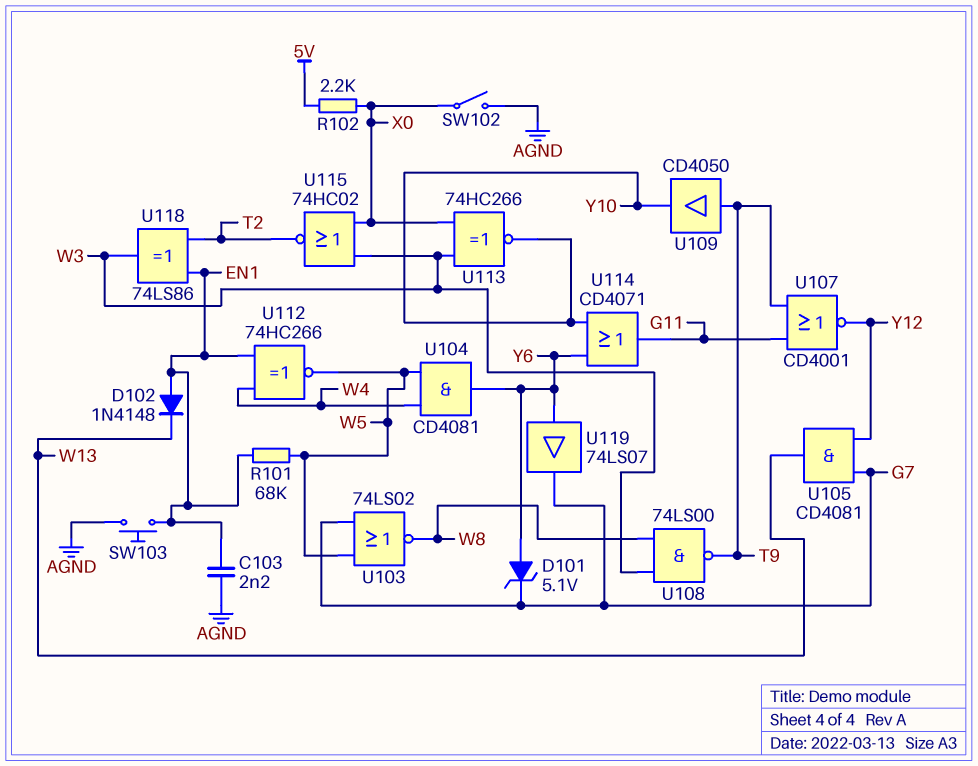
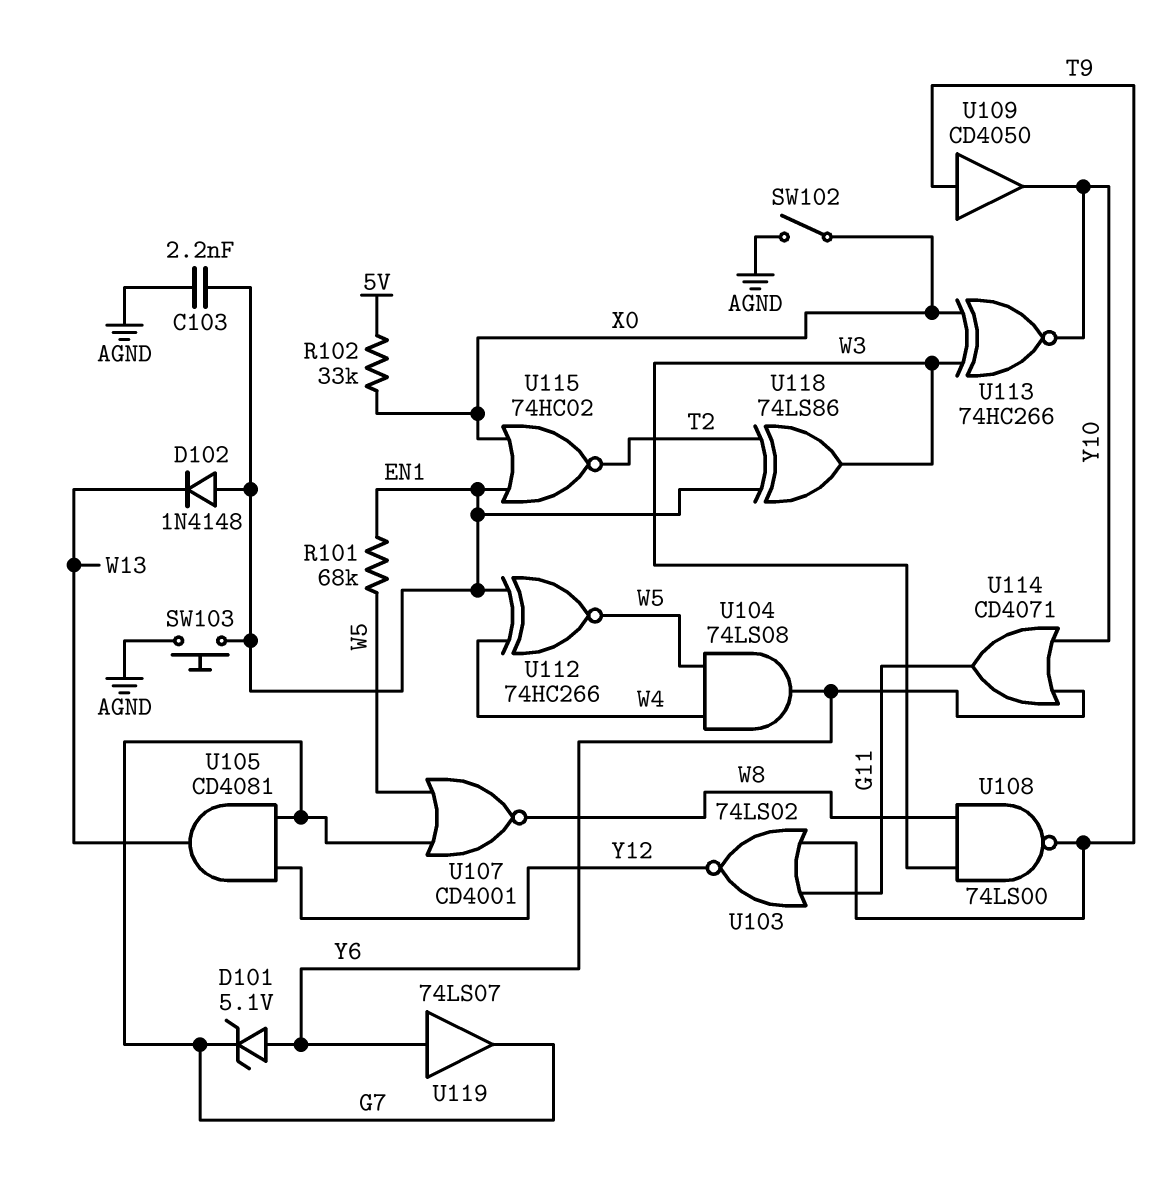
R102: 2.2k (5V, X0) -> 33k (5V, X0)
U103: NOR 74LS02 (in G7, in W5, out W8) -> NOR 74LS02 (in G11, in T9, out Y12)
U104: AND CD4081 (in W4, in W5, out Y6) -> AND 74LS08 (in W4, in W5, out Y6)
U107: NOR CD4001 (in G11, in T9, out Y12) -> NOR CD4001 (in G7, in W5, out W8)
U115: NOR 74HC02 (in W3, in X0, out T2) -> NOR 74HC02 (in EN1, in X0, out T2)

